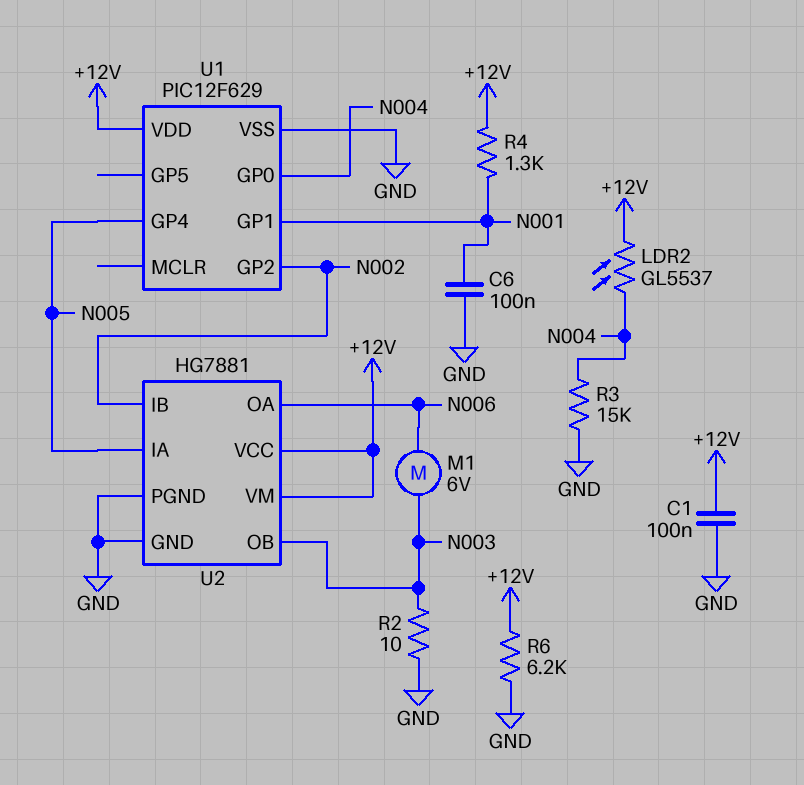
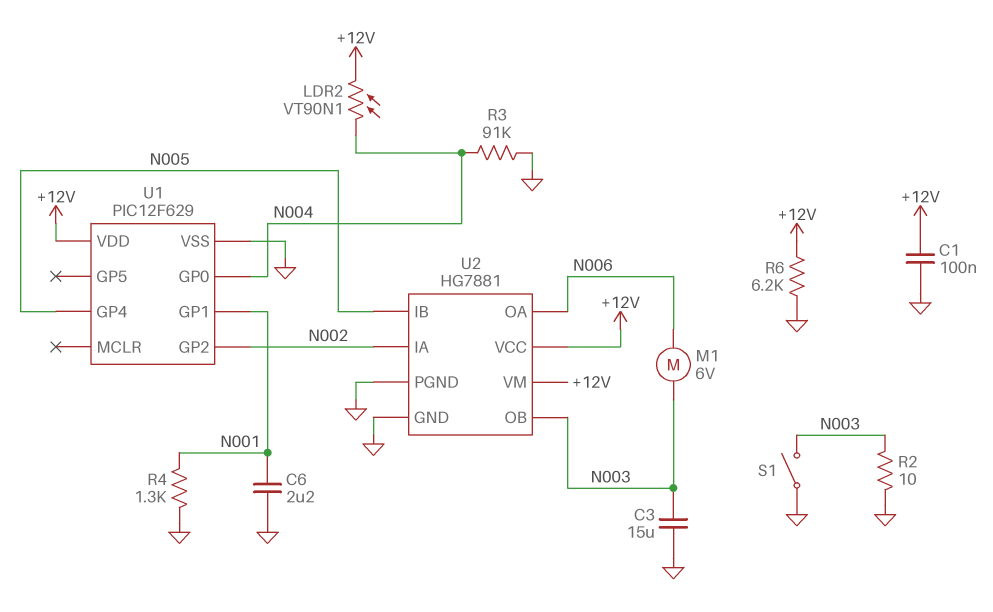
C3: none -> 15uF (GND, N003)
C6: 100nF (GND, N001) -> 2.2uF (GND, N001)
LDR2: GL5537 (+12V, N004) -> VT90N1 (+12V, N004)
R3: 15k (GND, N004) -> 91k (GND, N004)
R4: 1.3k (+12V, N001) -> 1.3k (GND, N001)
S1: none -> switch (GND, N003)
U2 pin IA: N005 -> N002
U2 pin IB: N002 -> N005

